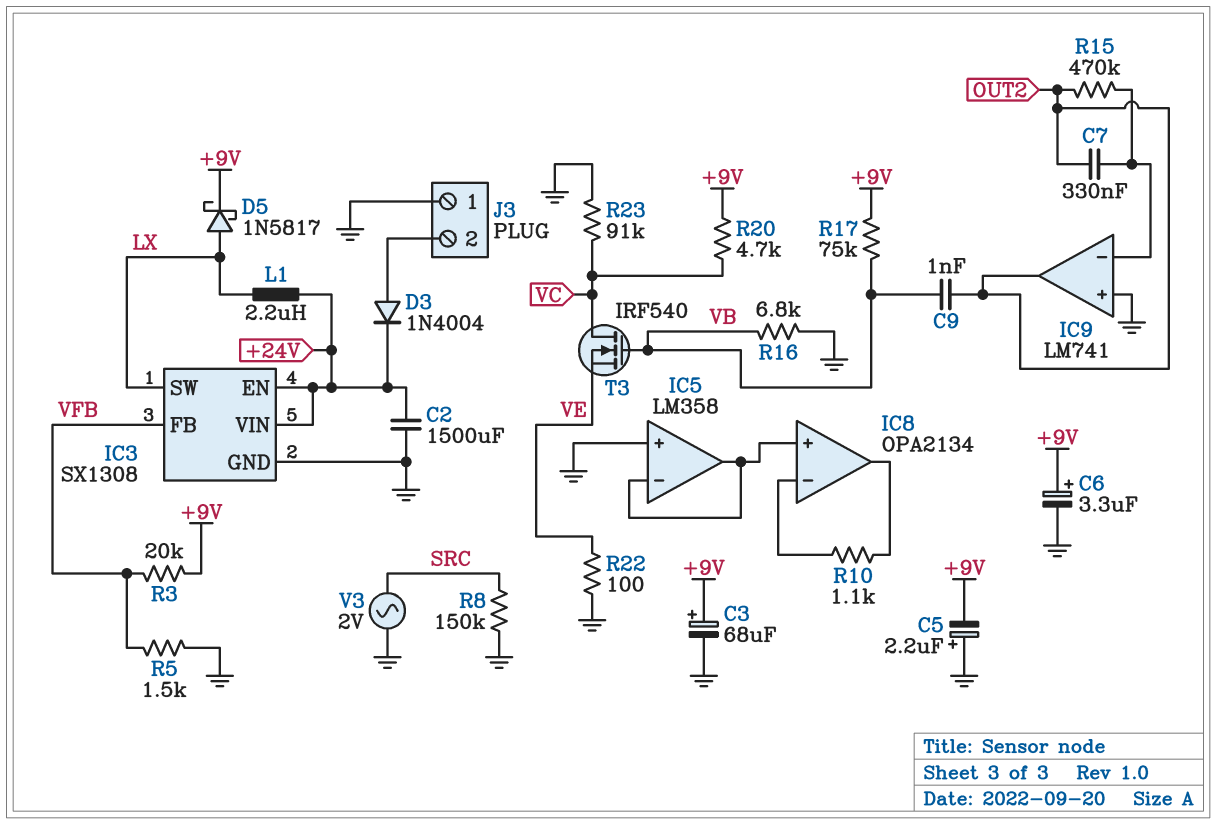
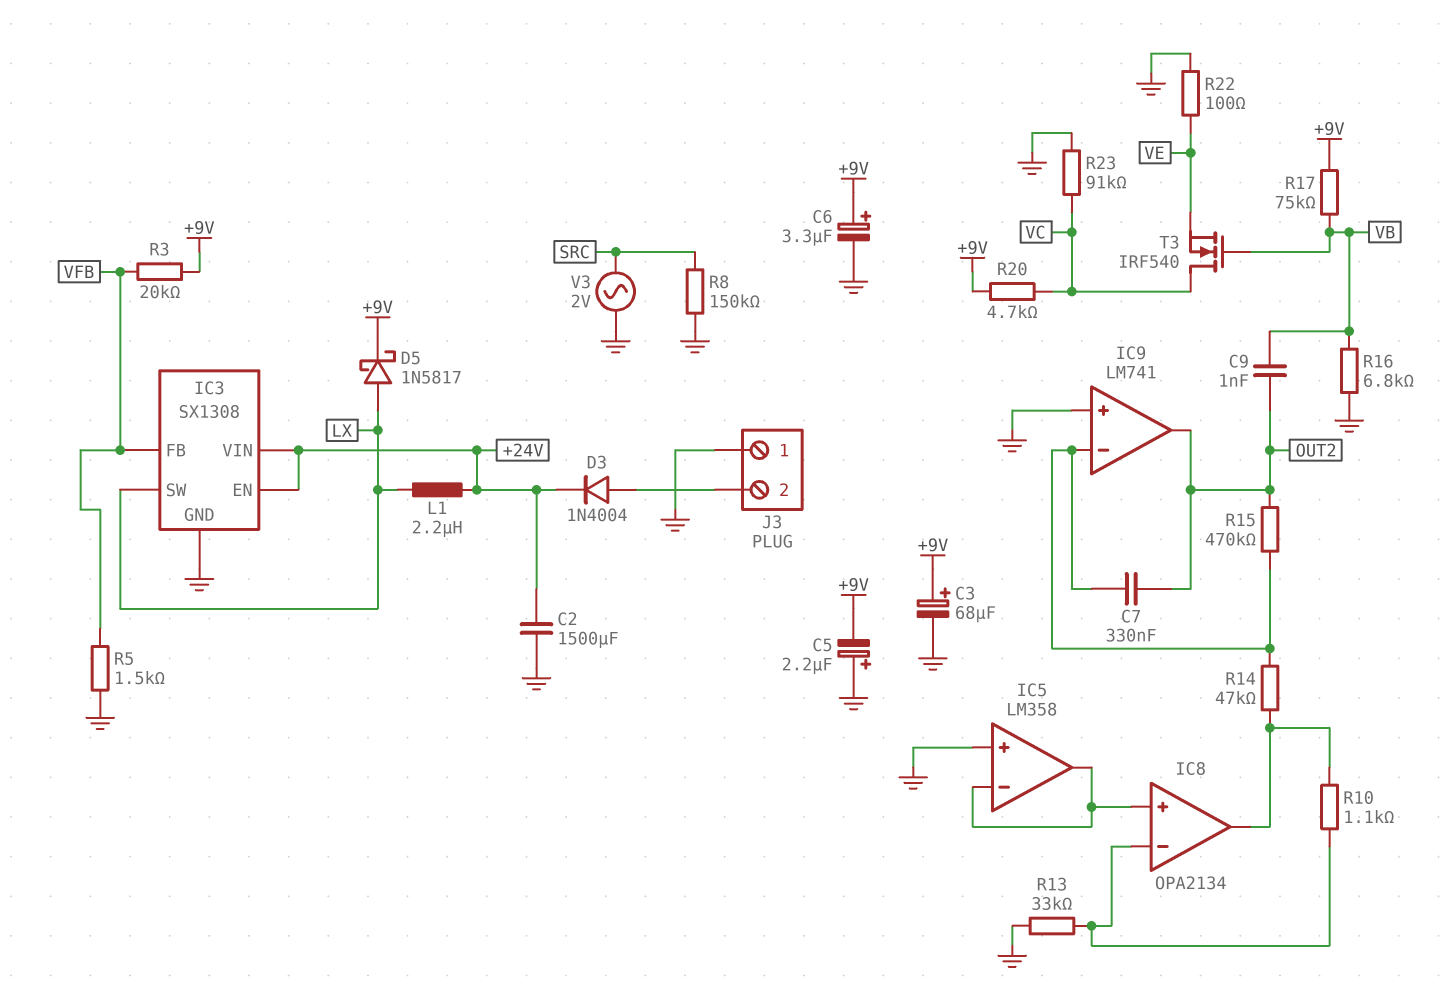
R13: none -> 33k (GND, IC8/in-)
R14: none -> 47k (IC8/out, IC9/in-)

